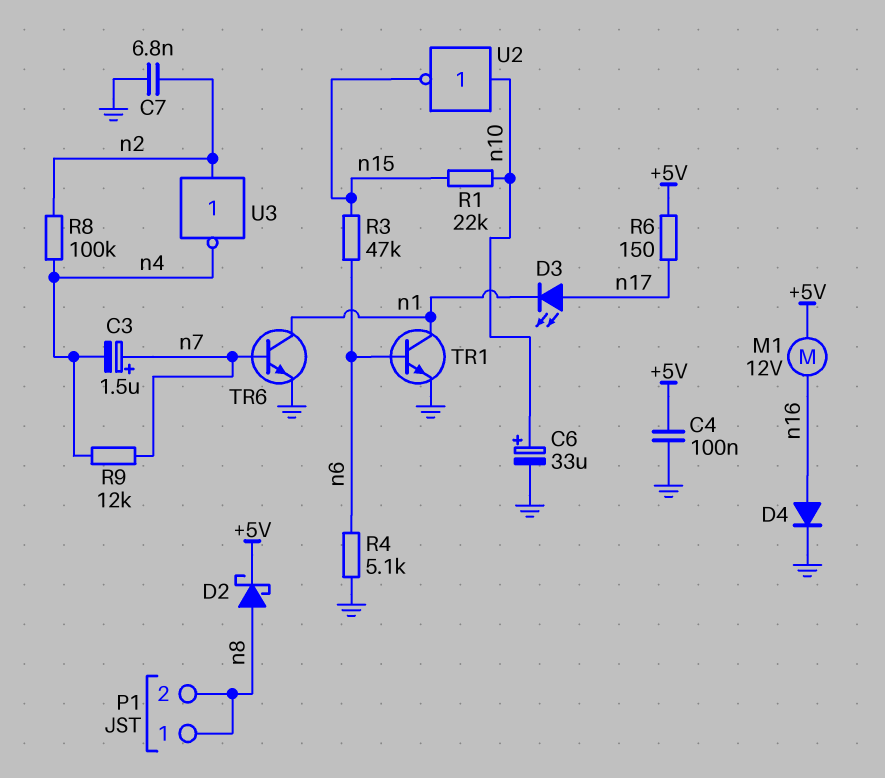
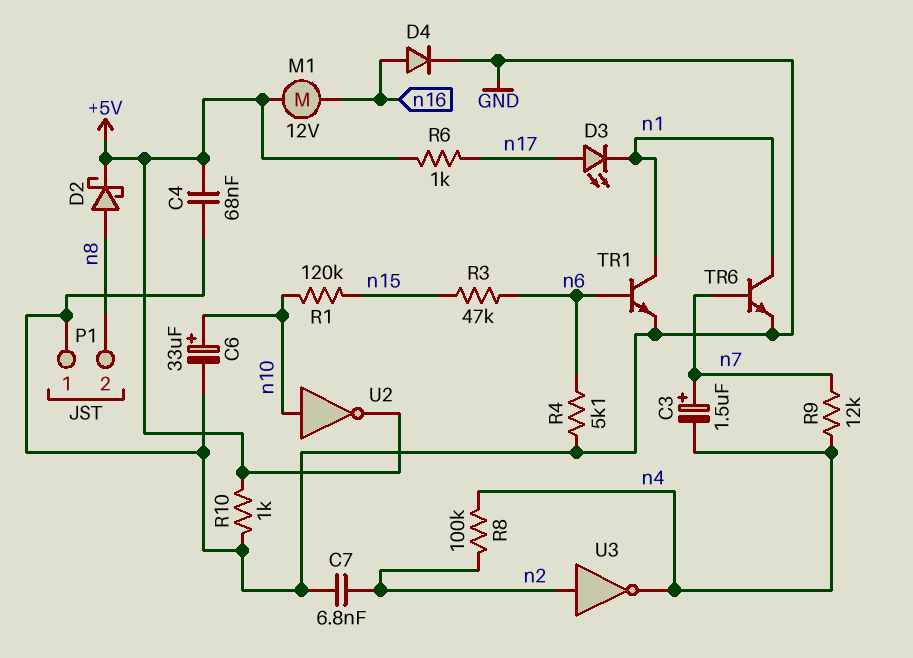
C4: 100nF (+5V, GND) -> 68nF (+5V, GND)
P1 pin 1: n8 -> GND
R1: 22k (n10, n15) -> 120k (n10, n15)
R6: 150 (+5V, n17) -> 1k (+5V, n17)
R10: none -> 1k (+5V, GND)
U2: NOT (in n10, out n15) -> NOT (in n10, out +5V)

